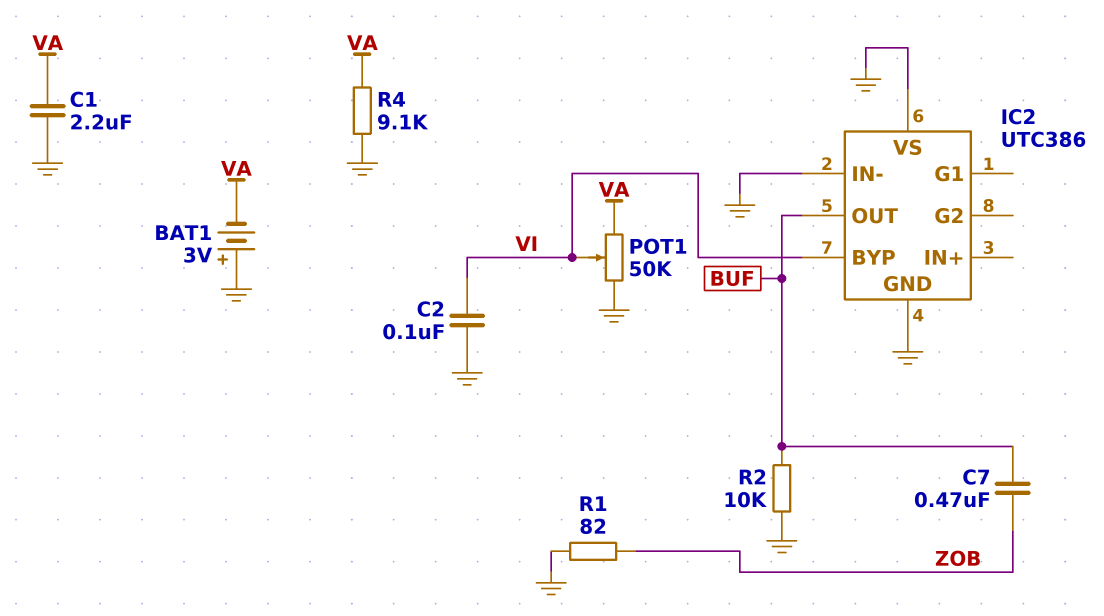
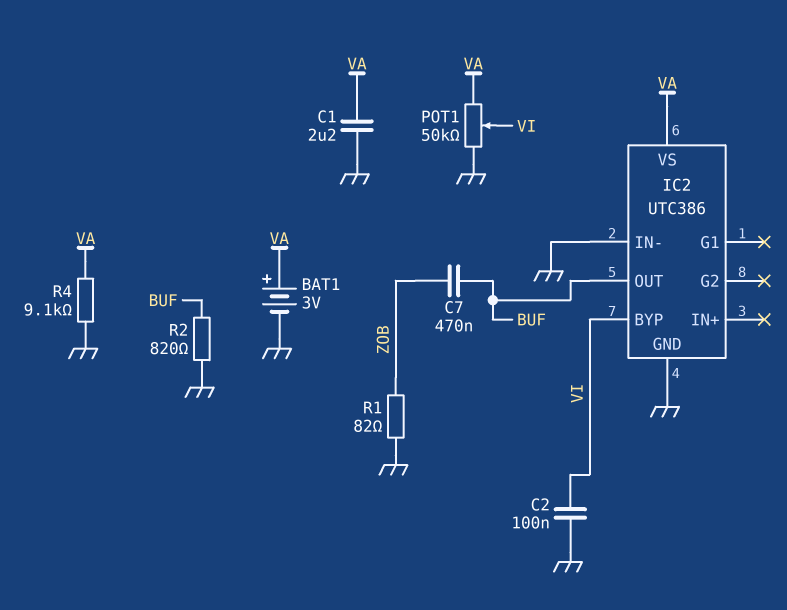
BAT1: 3V (plus GND, minus VA) -> 3V (plus VA, minus GND)
IC2 pin VS: GND -> VA
R2: 10k (BUF, GND) -> 820 (BUF, GND)

